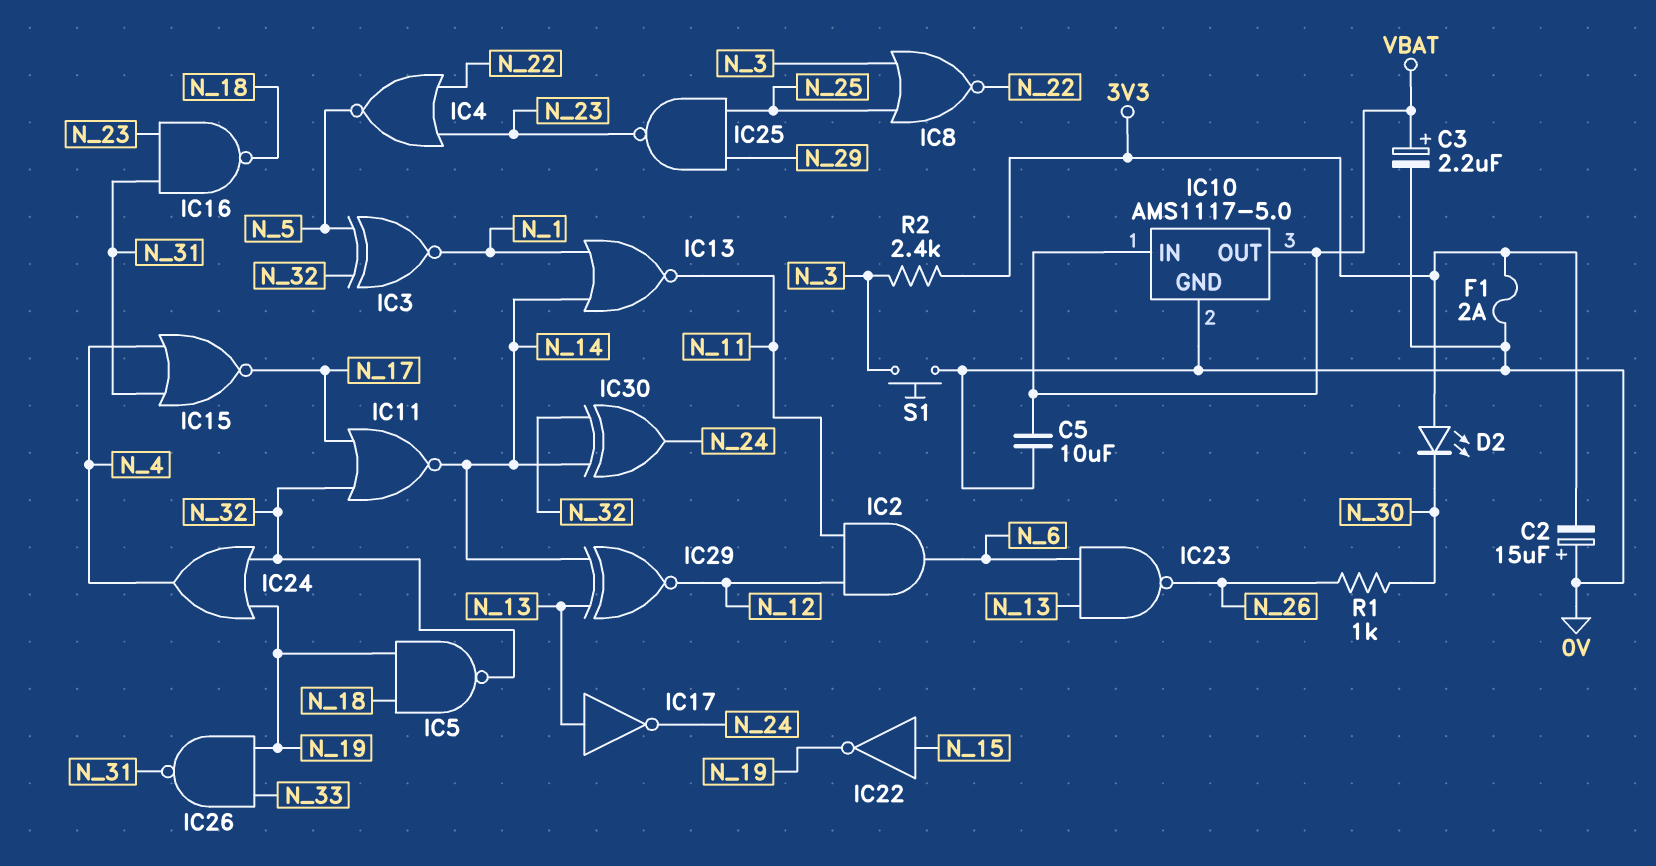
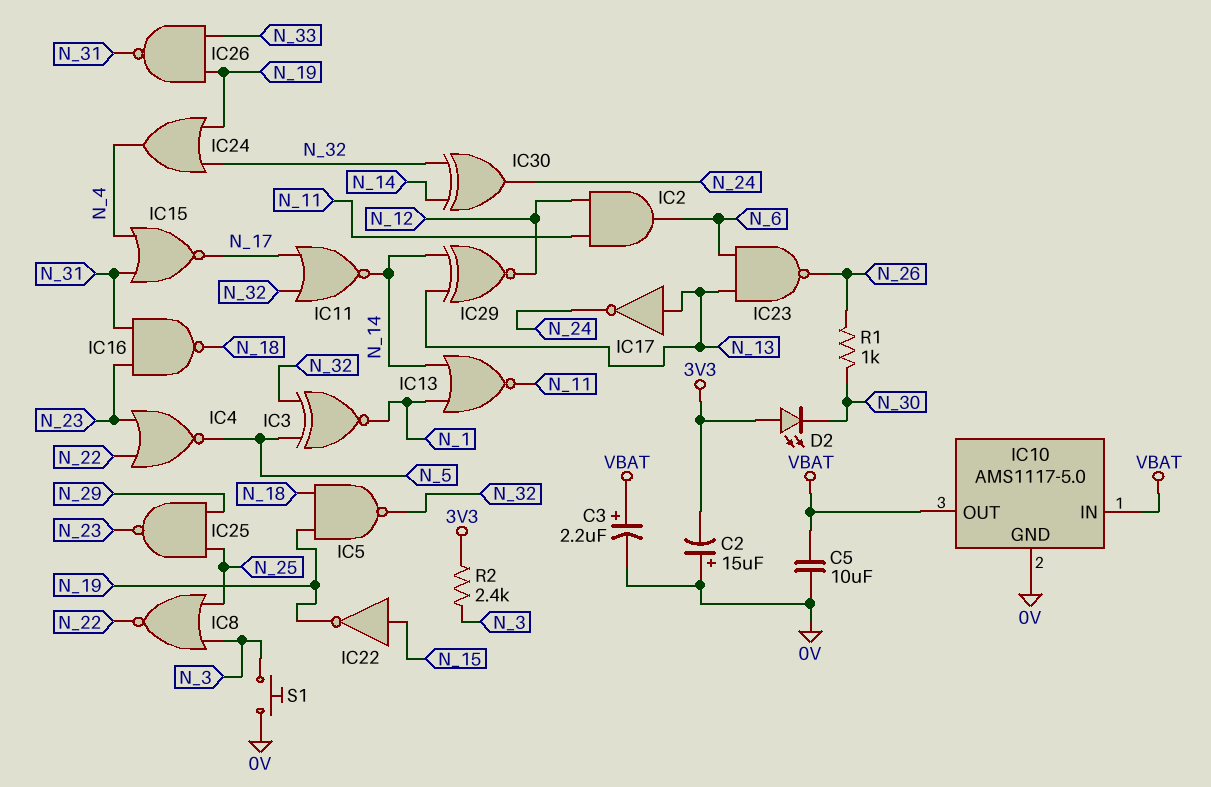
F1: 2A (0V, 3V3) -> none

